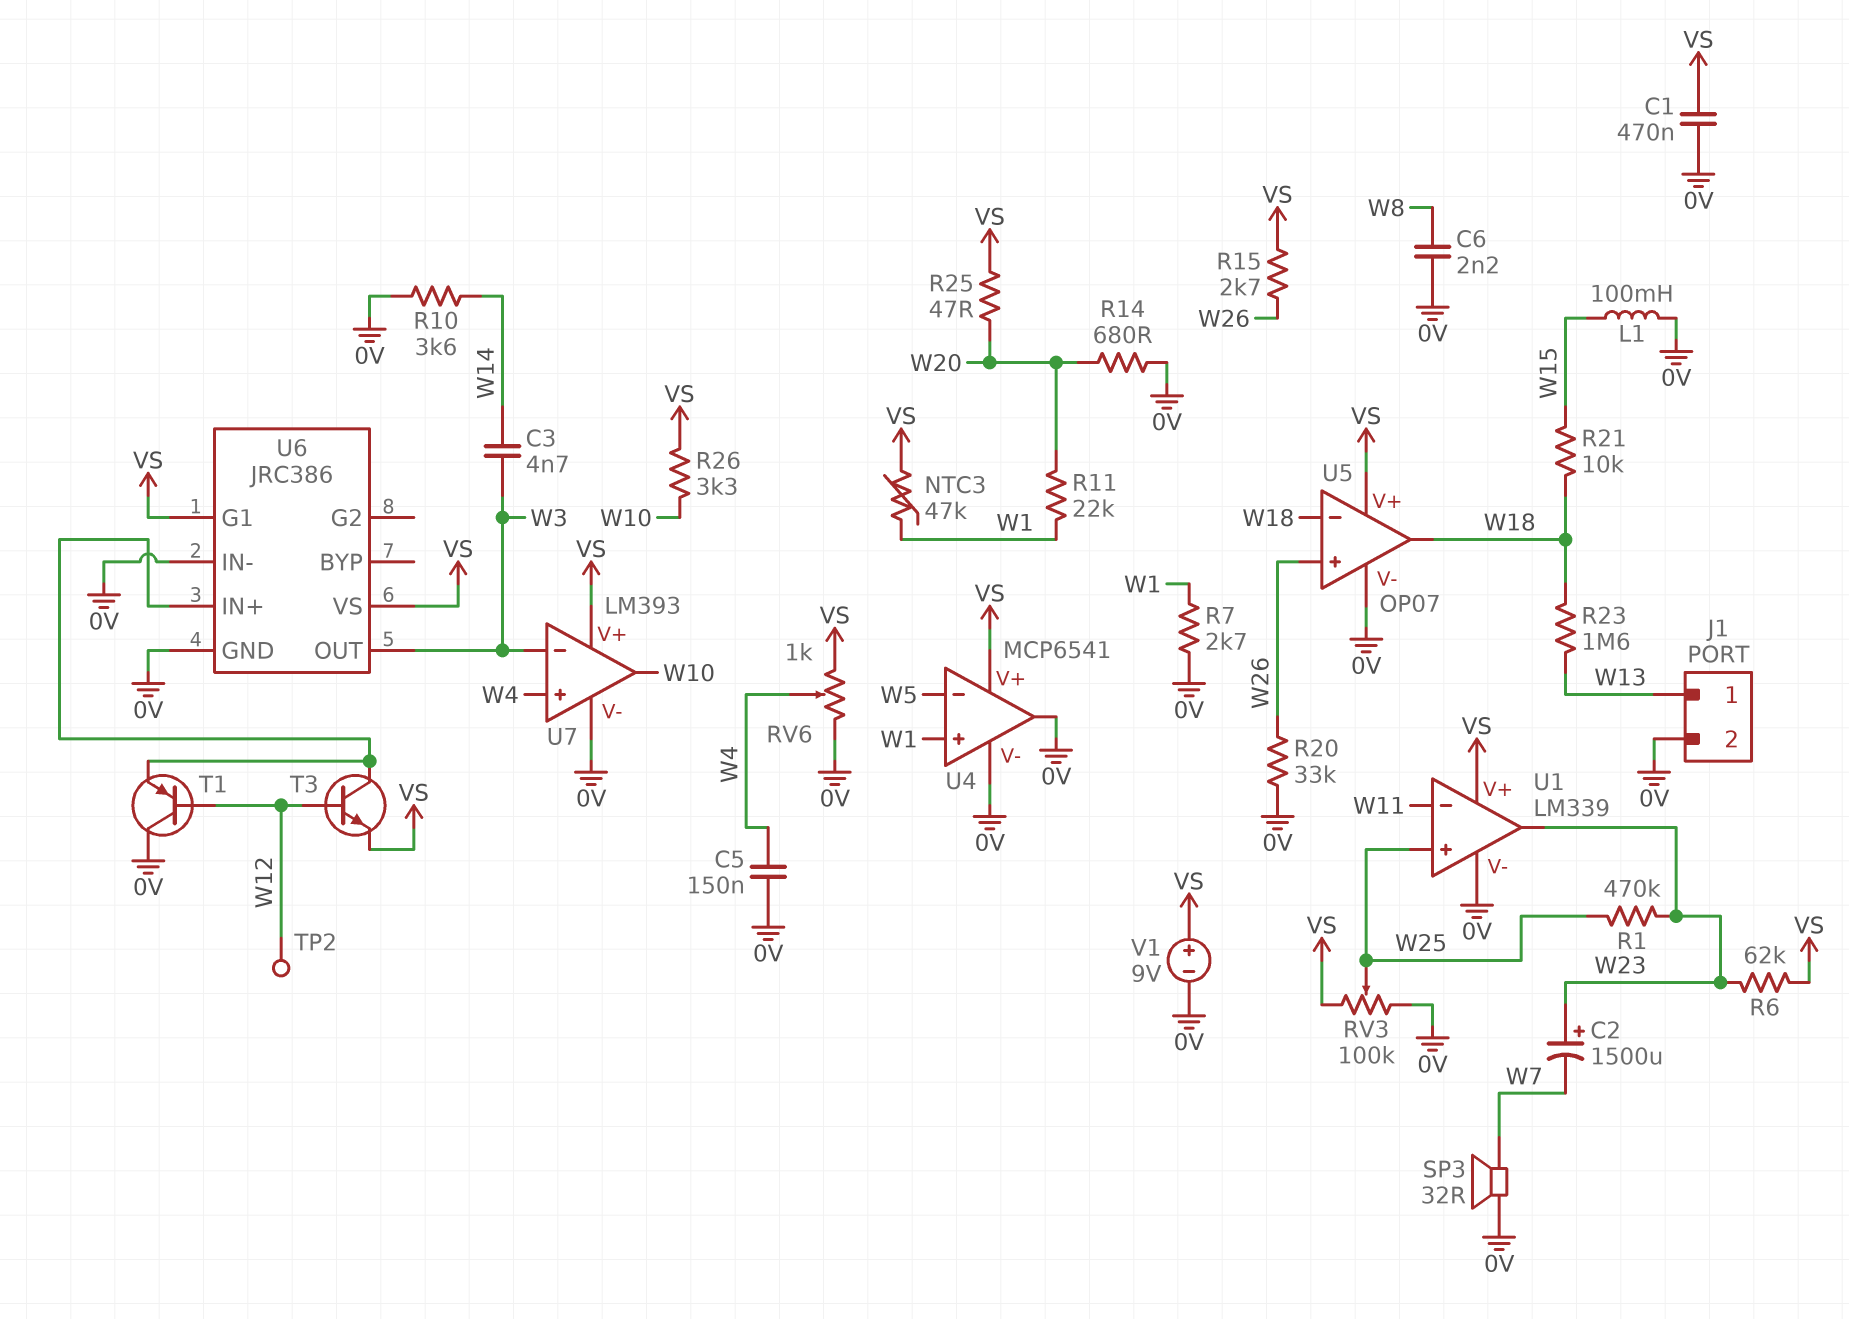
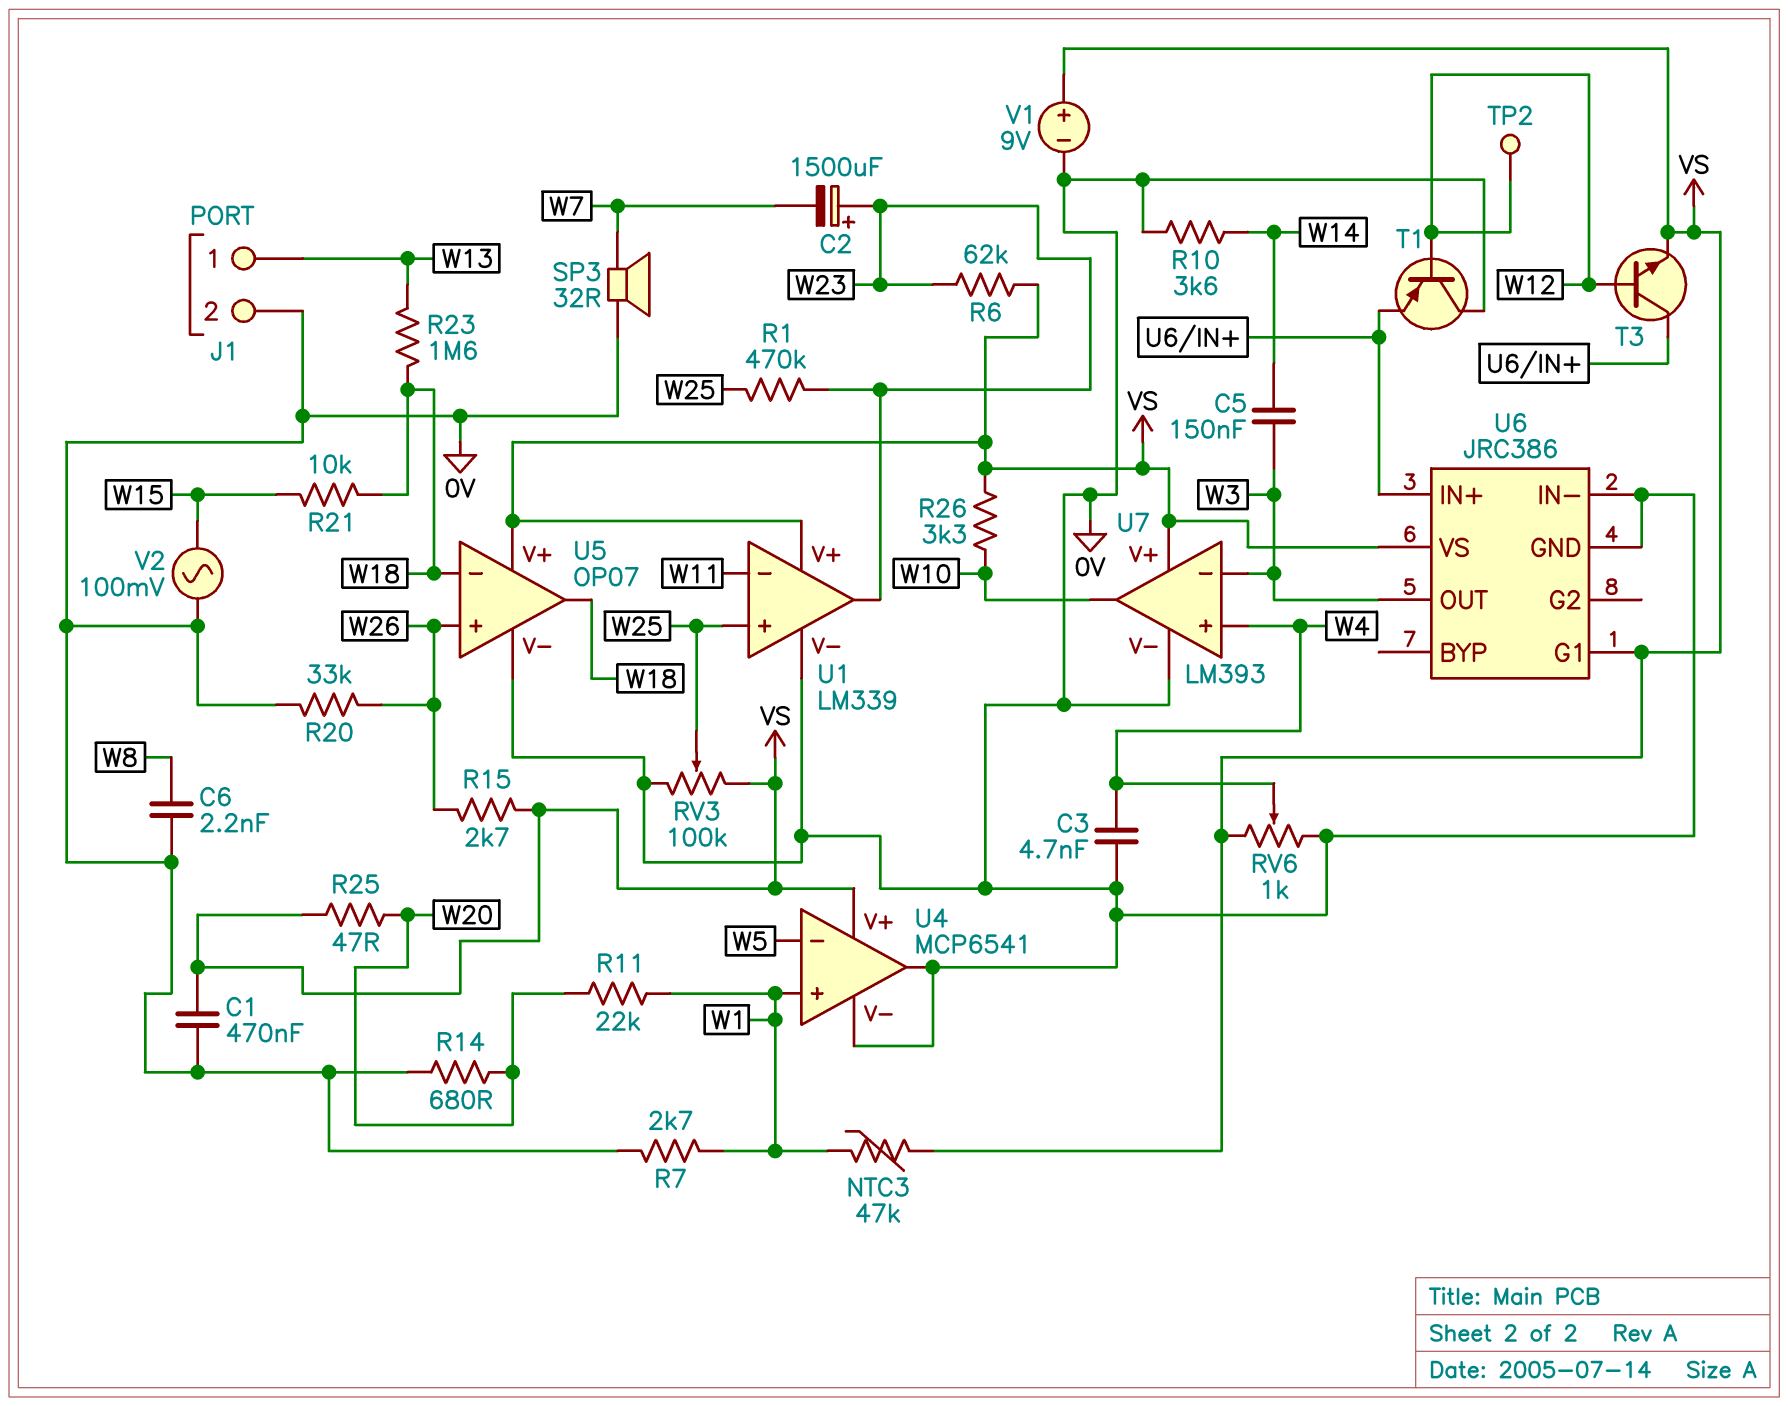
C3: 4.7nF (W3, W14) -> 4.7nF (0V, W4)
C5: 150nF (0V, W4) -> 150nF (W3, W14)
L1: 100mH (0V, W15) -> none
V2: none -> AC 100mV (0V, W15)

